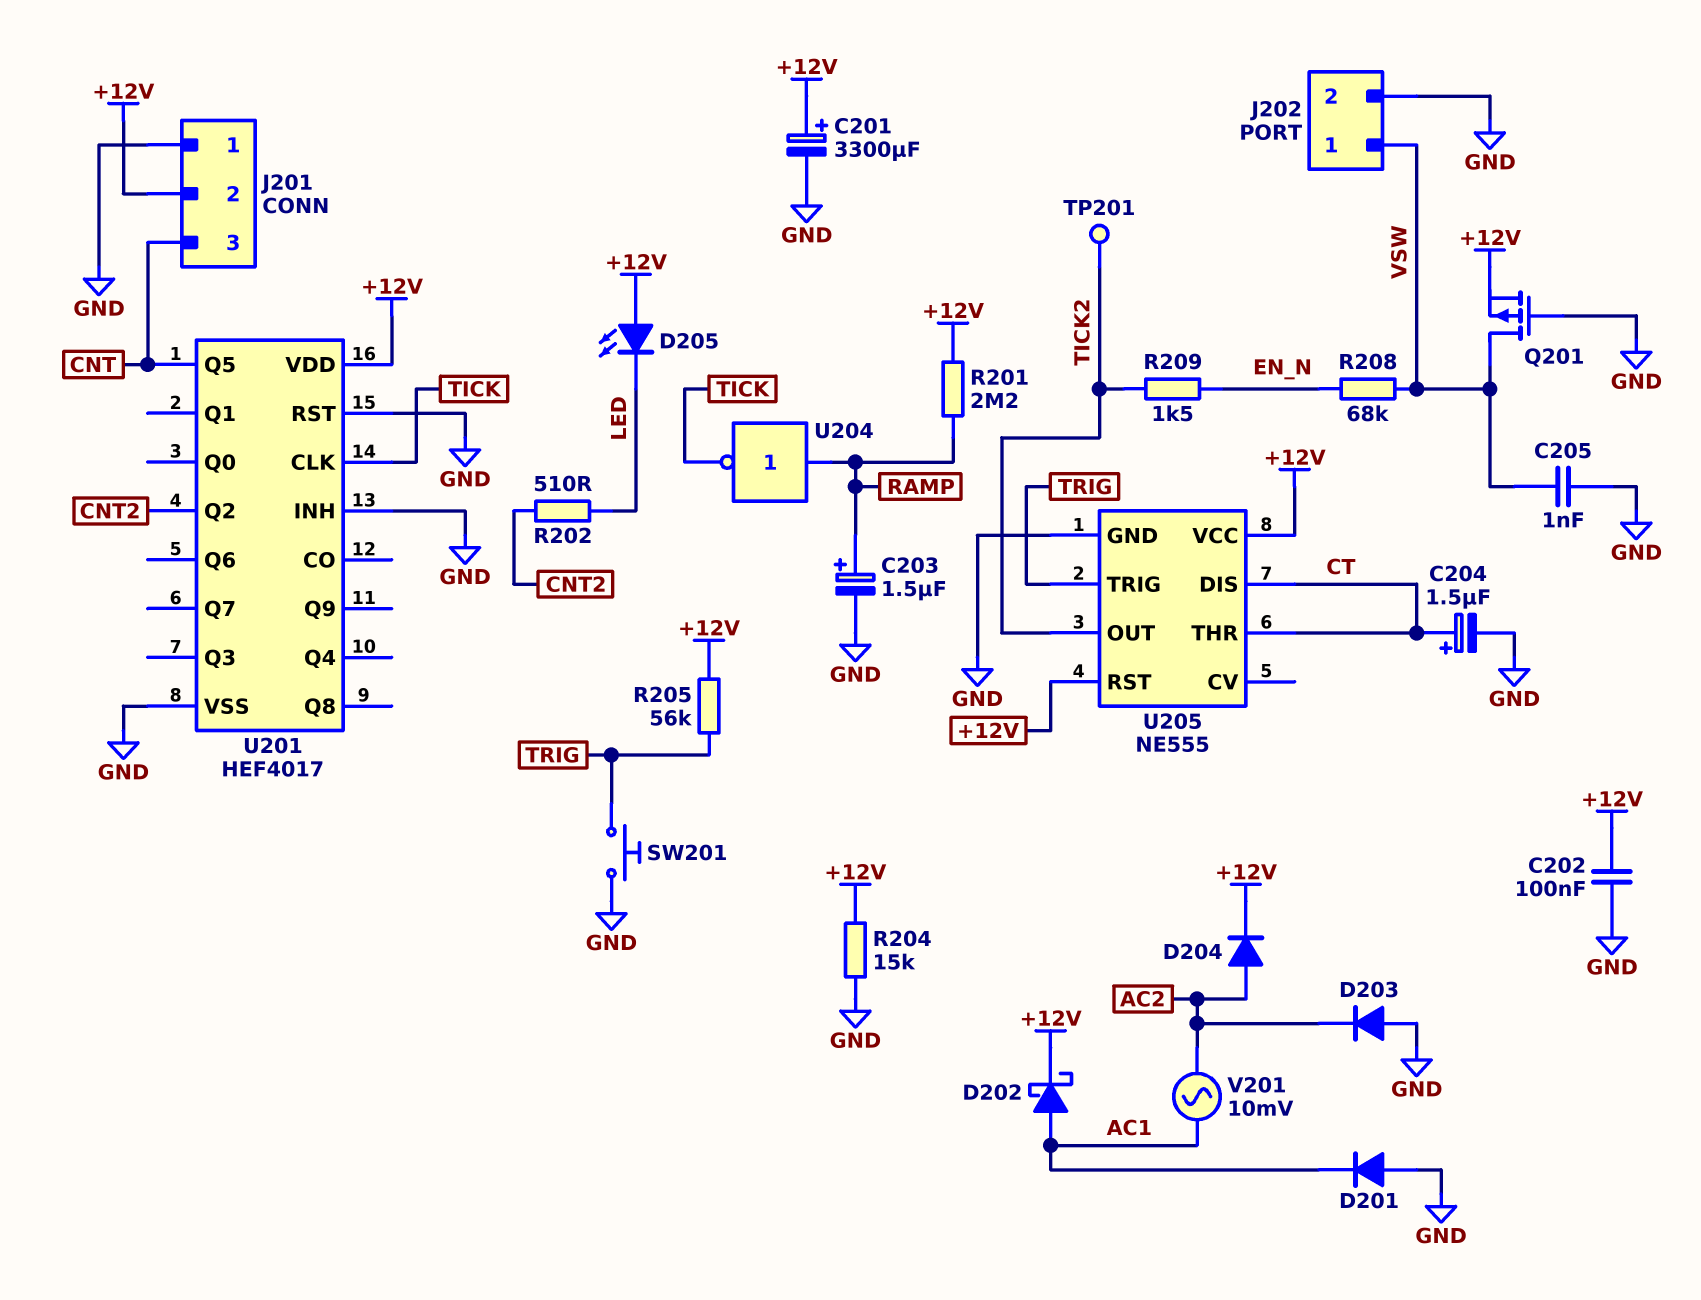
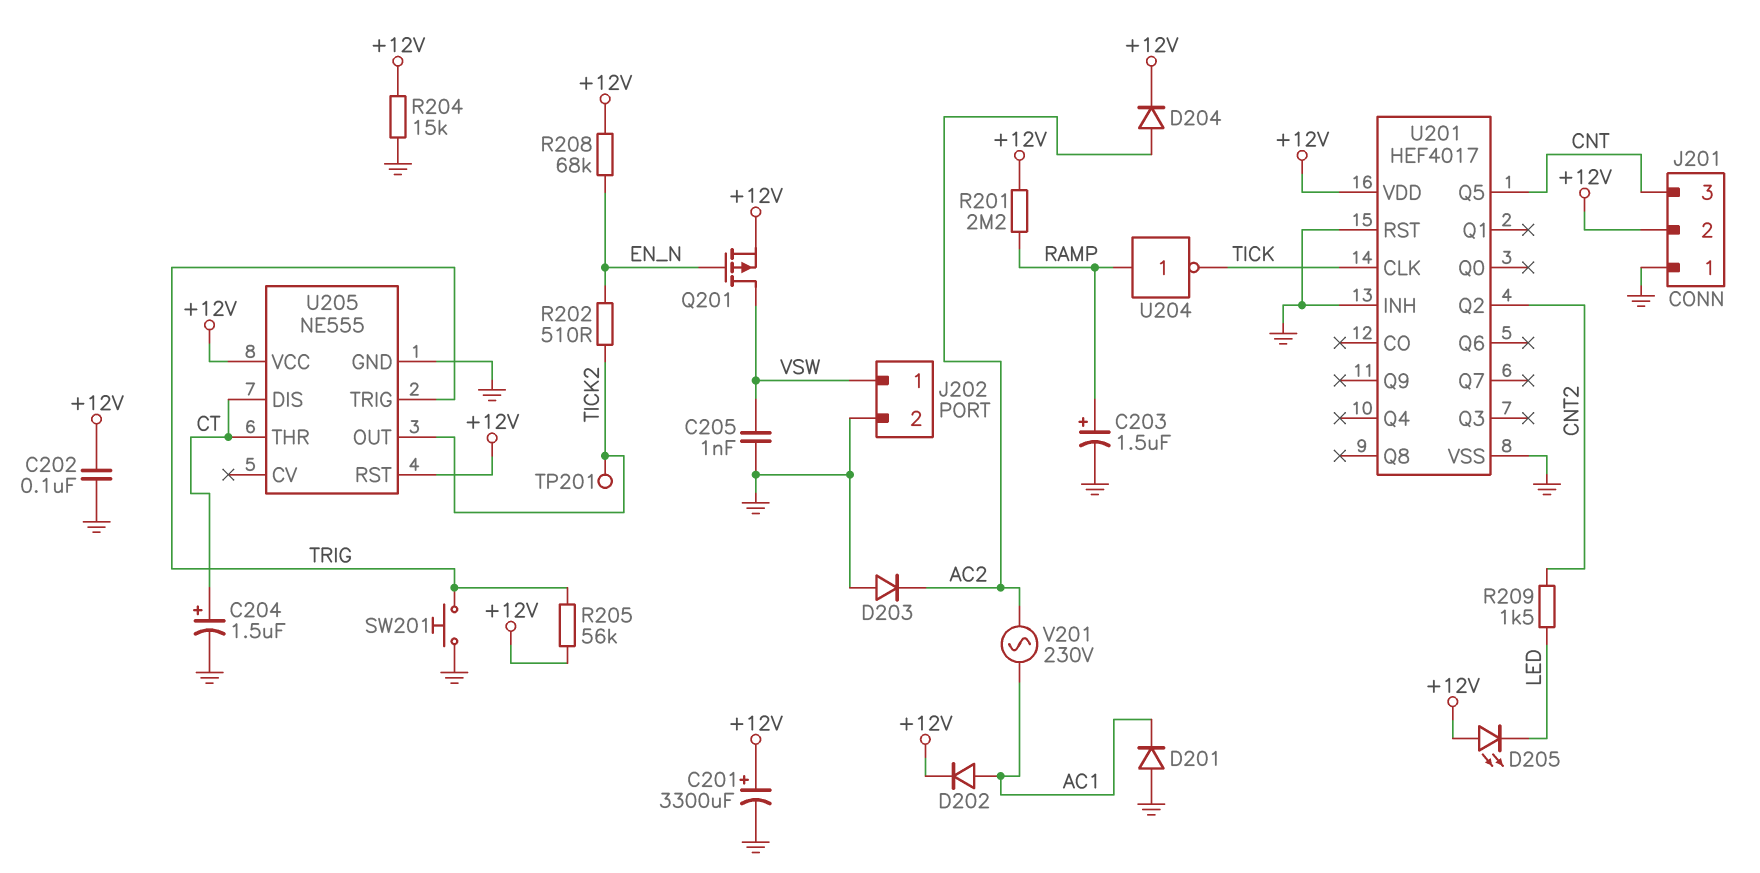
D202: schottky (A AC1, K +12V) -> diode (A AC1, K +12V)
Q201: PMOS (G GND, D VSW, S +12V) -> PMOS (G EN_N, D VSW, S +12V)
R202: 510 (CNT2, LED) -> 510 (EN_N, TICK2)
R208: 68k (EN_N, VSW) -> 68k (+12V, EN_N)
R209: 1.5k (EN_N, TICK2) -> 1.5k (CNT2, LED)
V201: AC 10mV (AC1, AC2) -> AC 230V (AC1, AC2)

